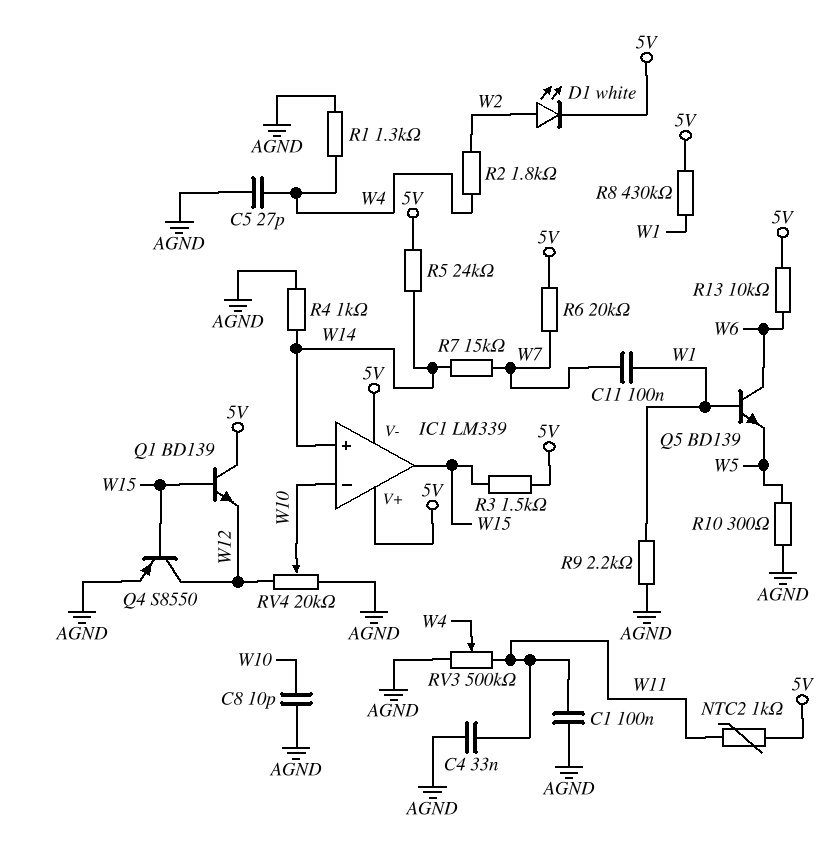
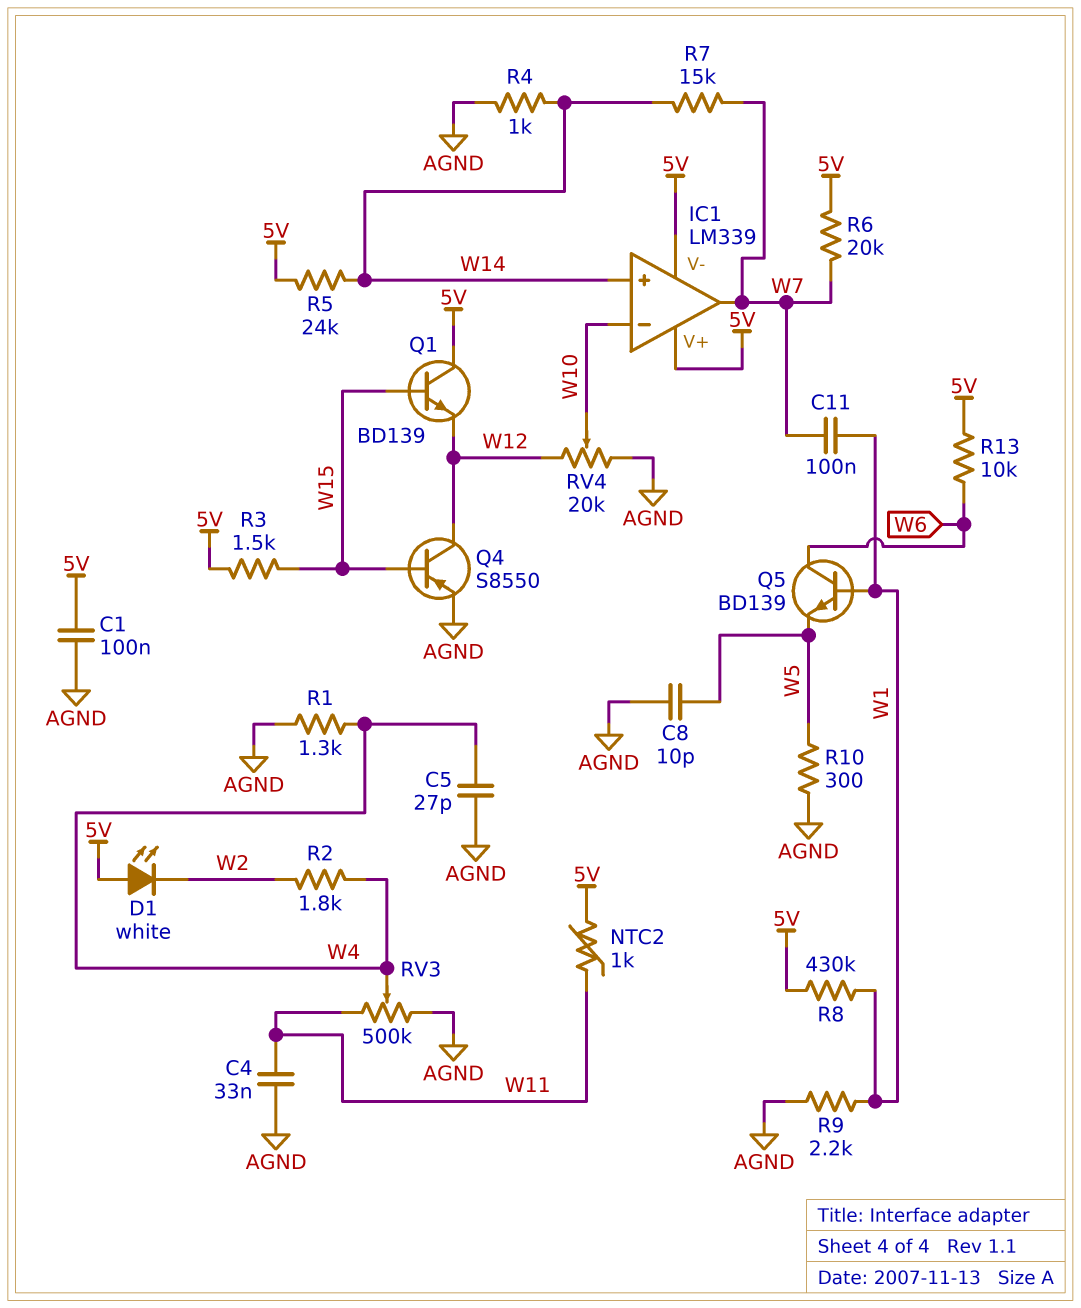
C1: 100nF (AGND, W11) -> 100nF (5V, AGND)
C8: 10pF (AGND, W10) -> 10pF (AGND, W5)
D1: LED white (A W2, K 5V) -> LED white (A 5V, K W2)
IC1 pin out: W15 -> W7

